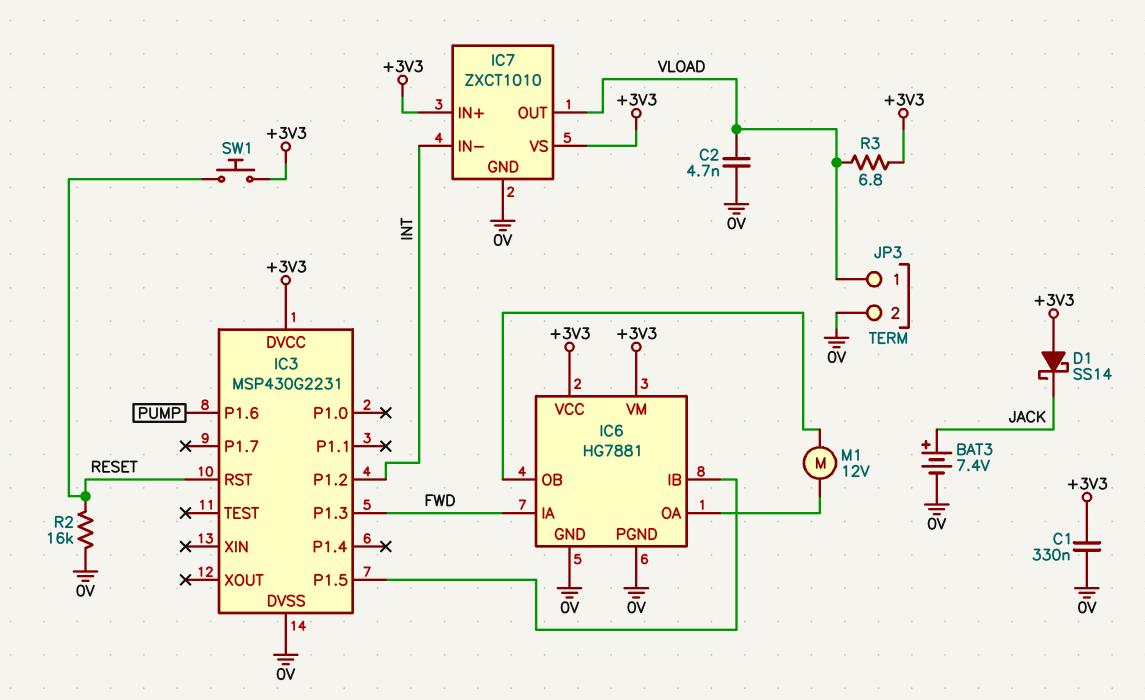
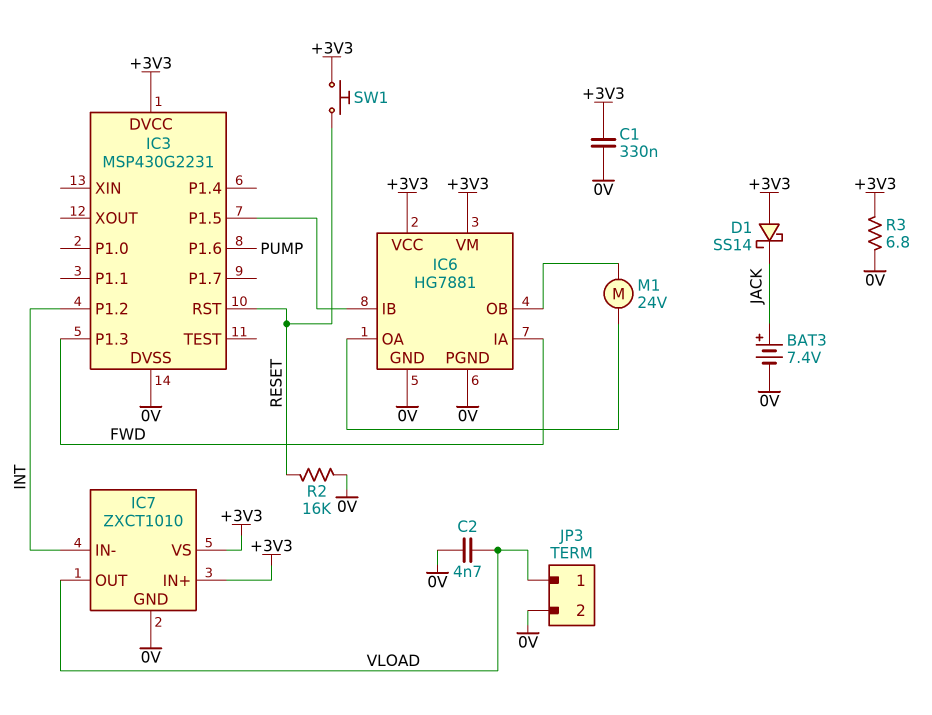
M1: motor 12V (IC6/OA, IC6/OB) -> motor 24V (IC6/OA, IC6/OB)
R3: 6.8 (+3V3, VLOAD) -> 6.8 (+3V3, 0V)

